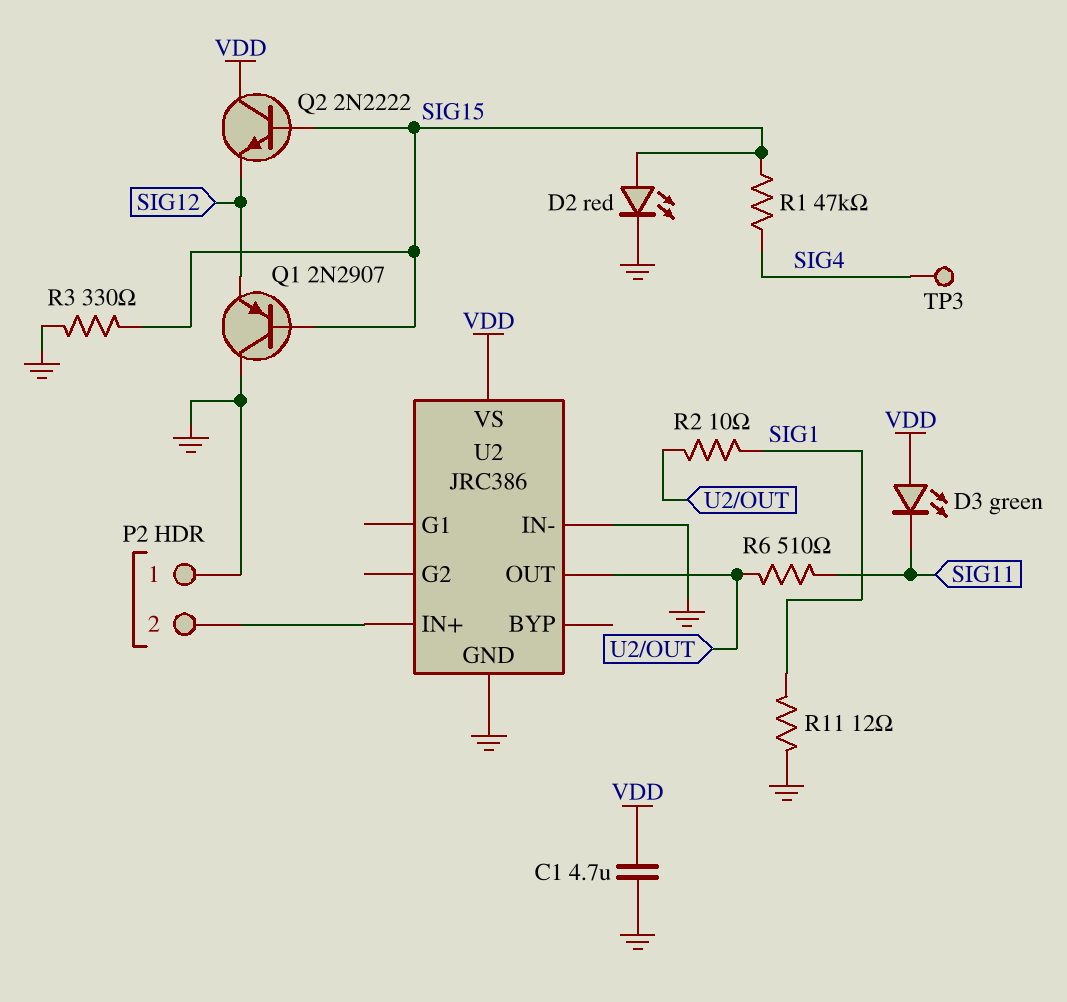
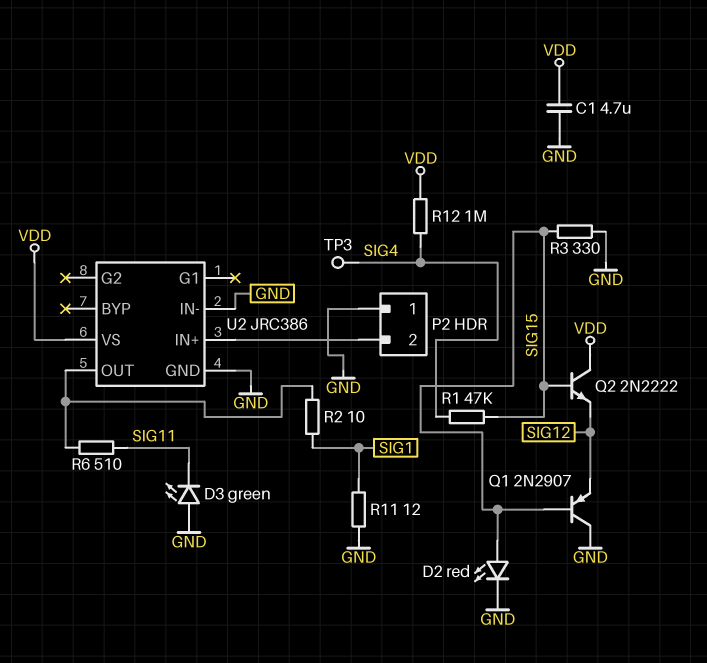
D3: LED green (A VDD, K SIG11) -> LED green (A GND, K SIG11)
R12: none -> 1M (SIG4, VDD)

